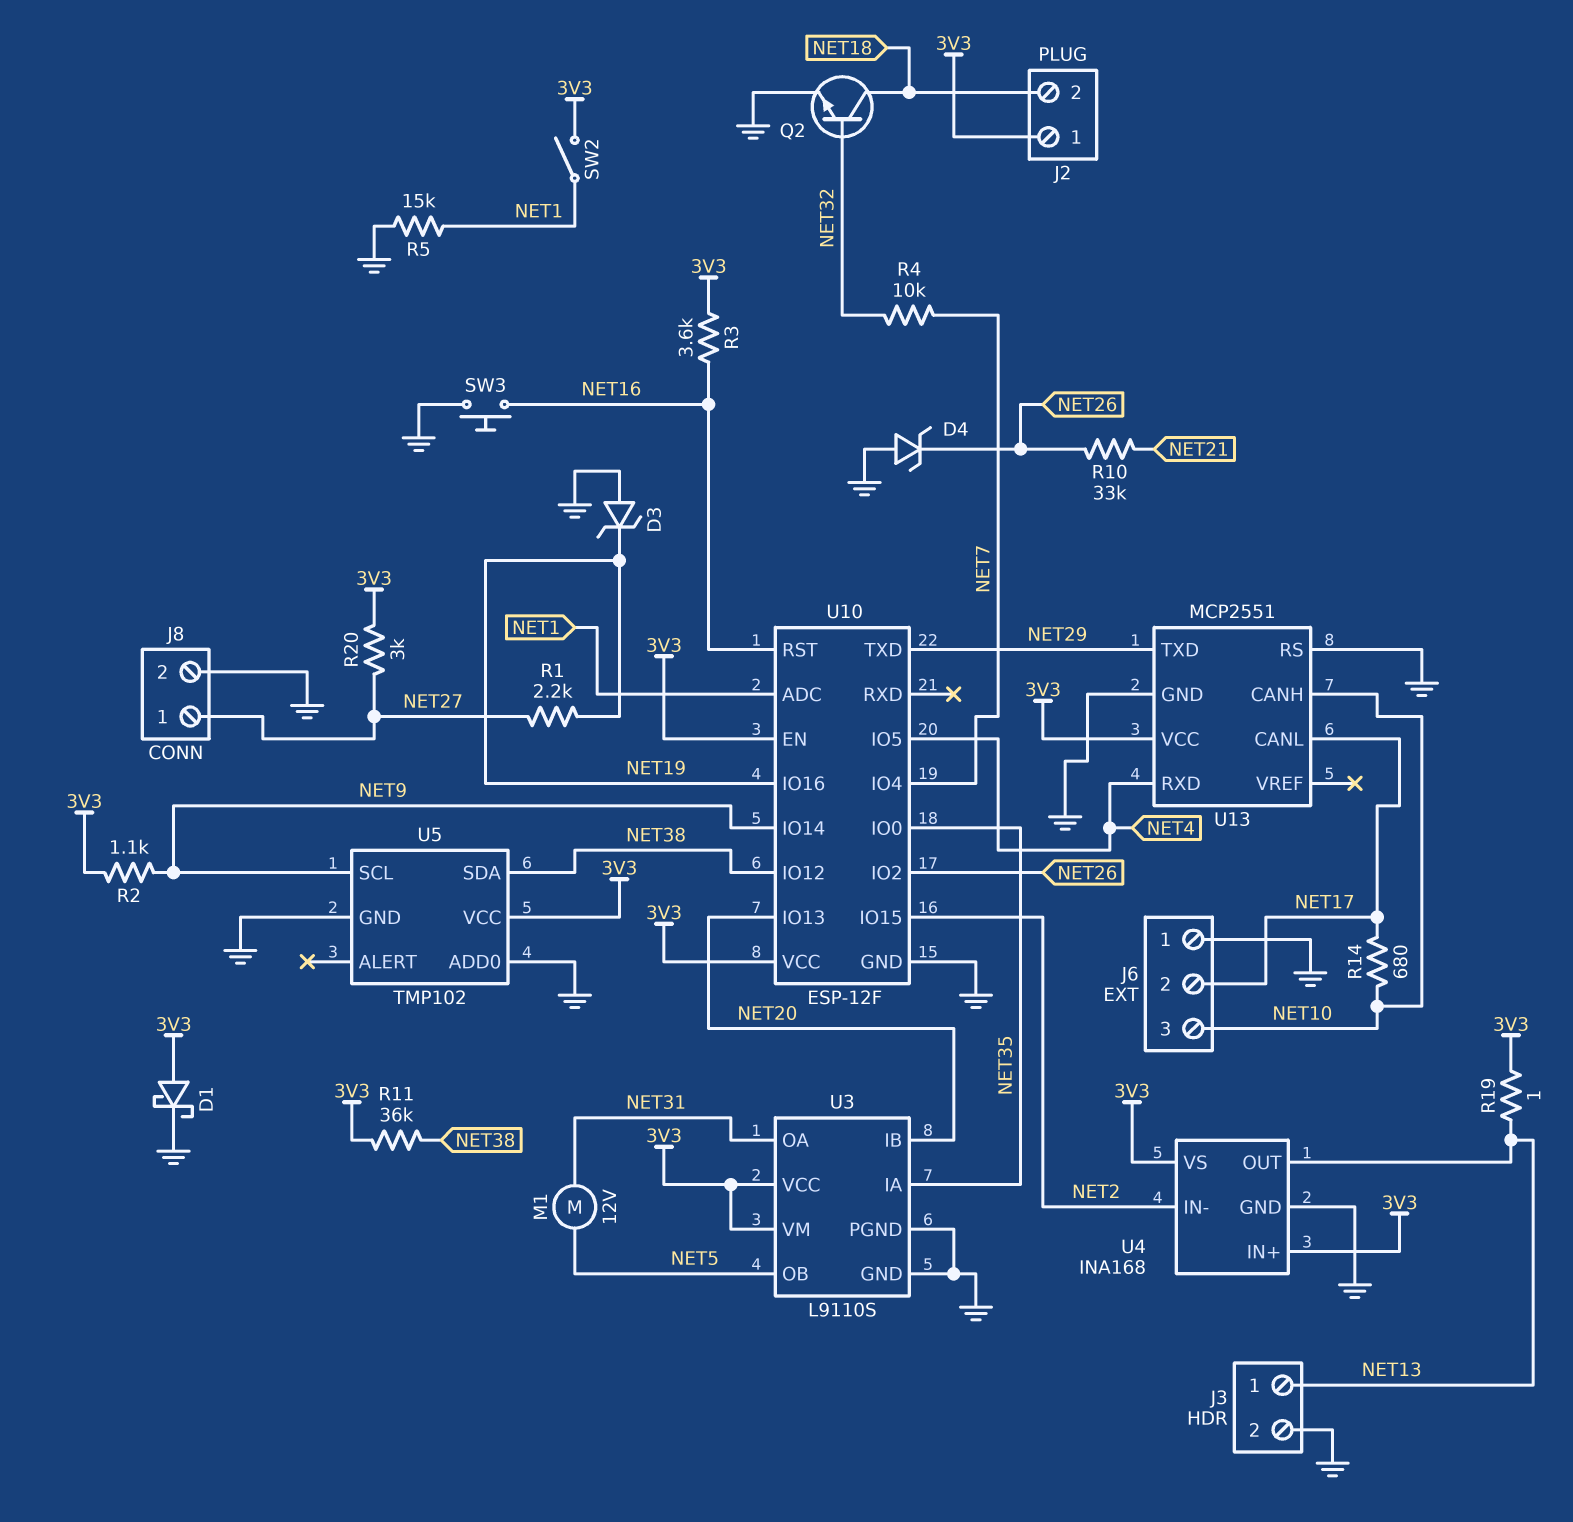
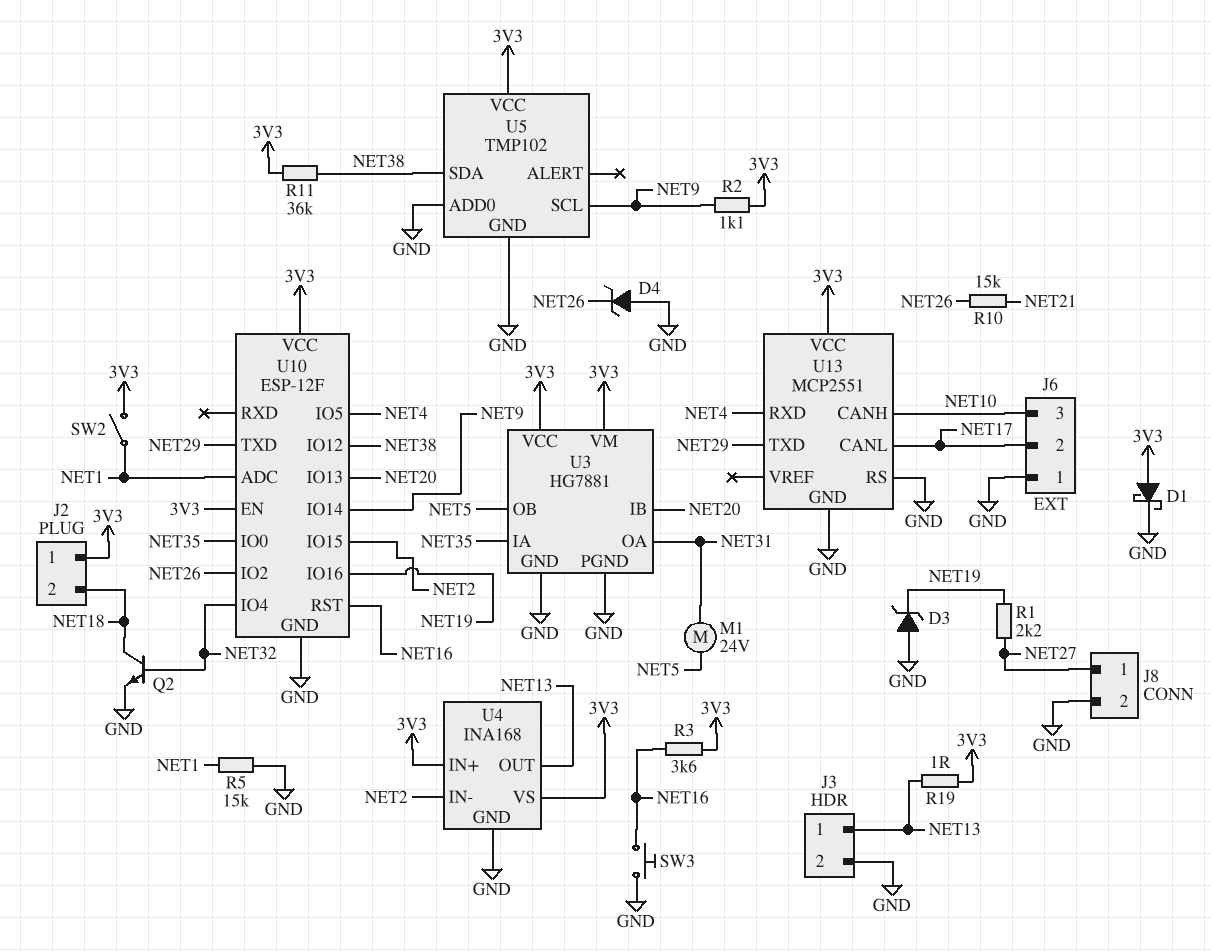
M1: motor 12V (NET5, NET31) -> motor 24V (NET5, NET31)
R4: 10k (NET7, NET32) -> none
R10: 33k (NET21, NET26) -> 15k (NET21, NET26)
R14: 680 (NET10, NET17) -> none
R20: 3k (3V3, NET27) -> none
U3: L9110S -> HG7881
U10 pin IO4: NET7 -> NET32

